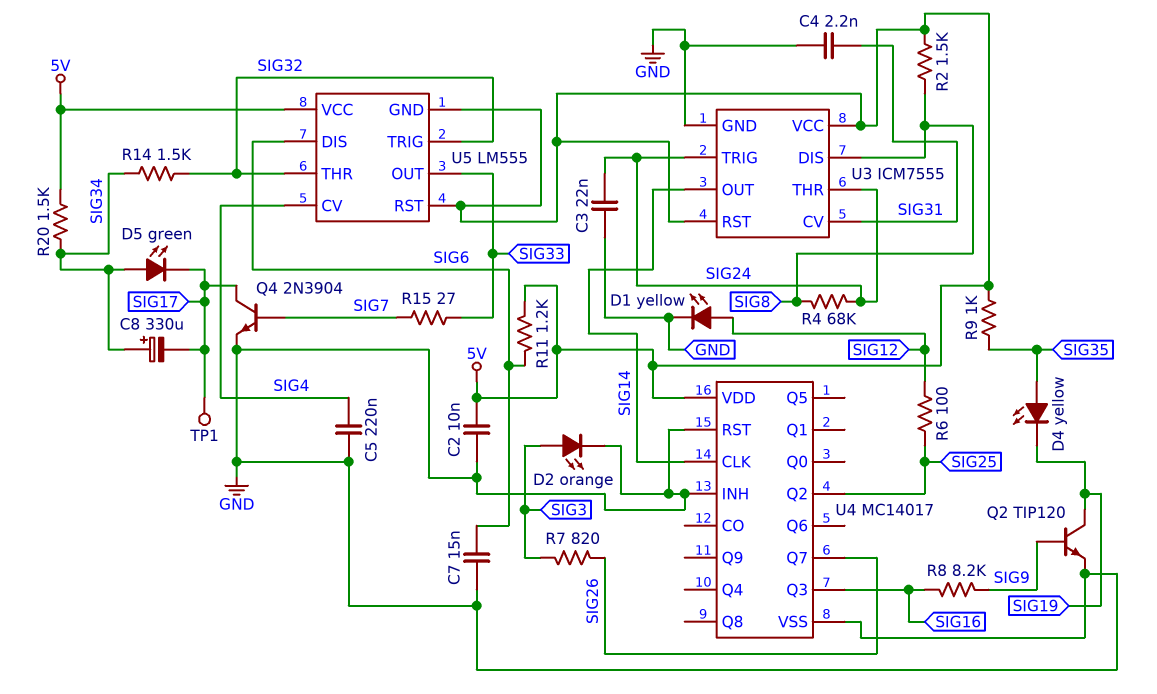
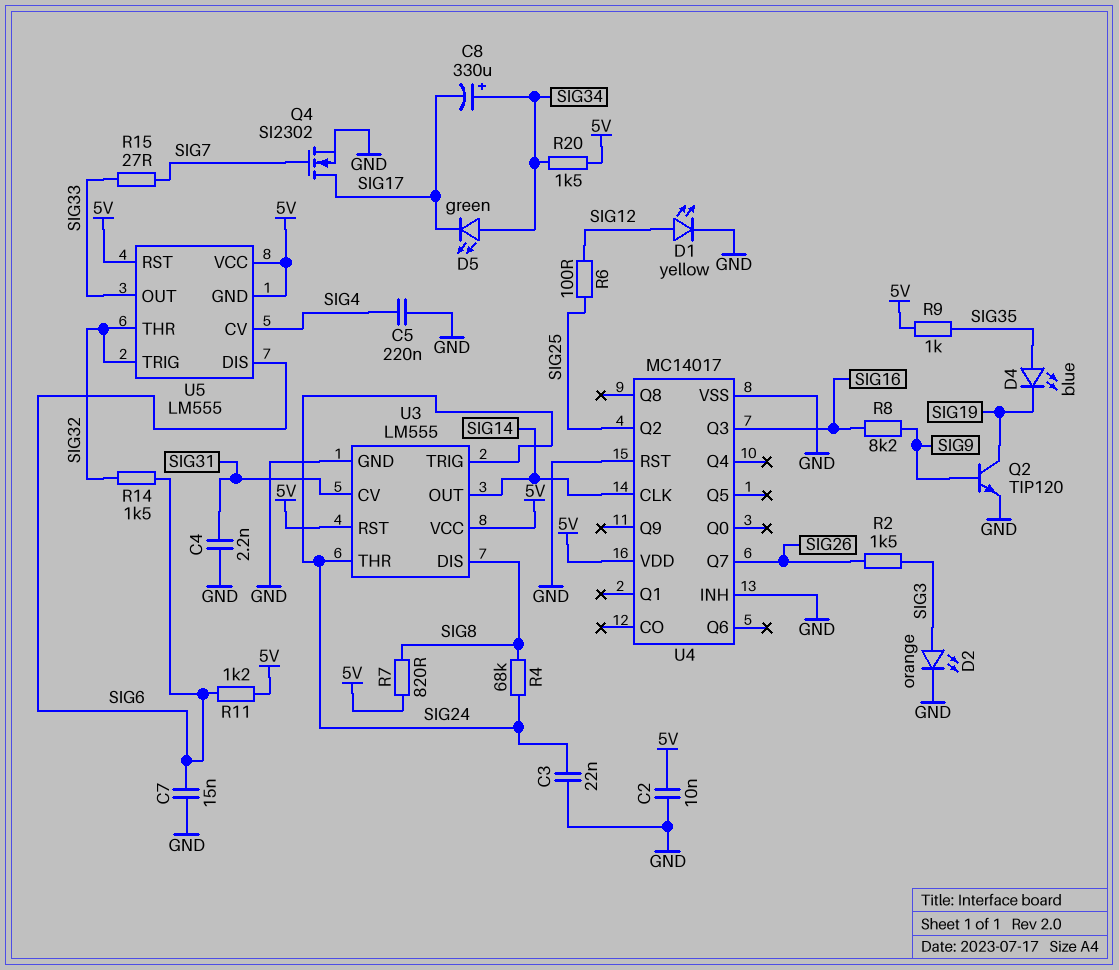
D4: LED yellow (A SIG35, K SIG19) -> LED blue (A SIG35, K SIG19)
Q4: NPN 2N3904 (B SIG7, C SIG17, E GND) -> NMOS SI2302 (G SIG7, D SIG17, S GND)
R2: 1.5k (5V, SIG8) -> 1.5k (SIG3, SIG26)
R7: 820 (SIG3, SIG26) -> 820 (5V, SIG8)
R14: 1.5k (SIG32, SIG34) -> 1.5k (SIG6, SIG32)
TP1: test point (SIG17) -> none
U3: ICM7555 -> LM555

